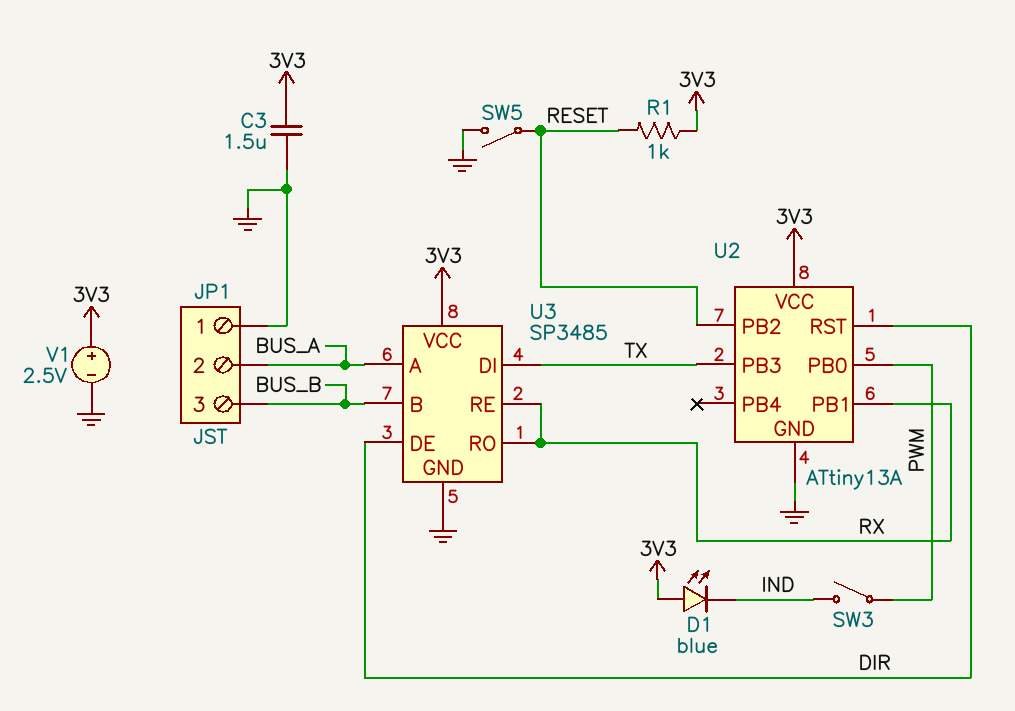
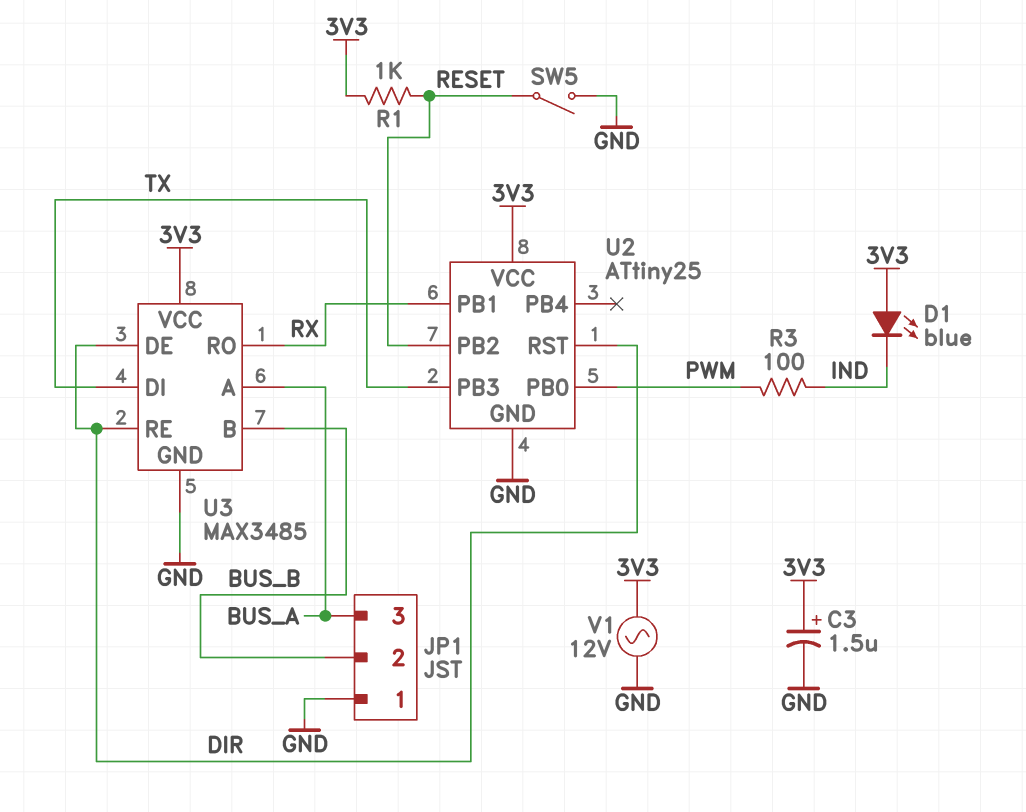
C3: 1.5uF (3V3, GND) -> 1.5uF (plus 3V3, minus GND)
JP1 pin 2: BUS_A -> BUS_B
JP1 pin 3: BUS_B -> BUS_A
R3: none -> 100 (IND, PWM)
SW3: switch (IND, PWM) -> none
U2: ATtiny13A -> ATtiny25
U3: SP3485 -> MAX3485
U3 pin RE: RX -> DIR
V1: 2.5V (plus 3V3, minus GND) -> AC 12V (3V3, GND)

